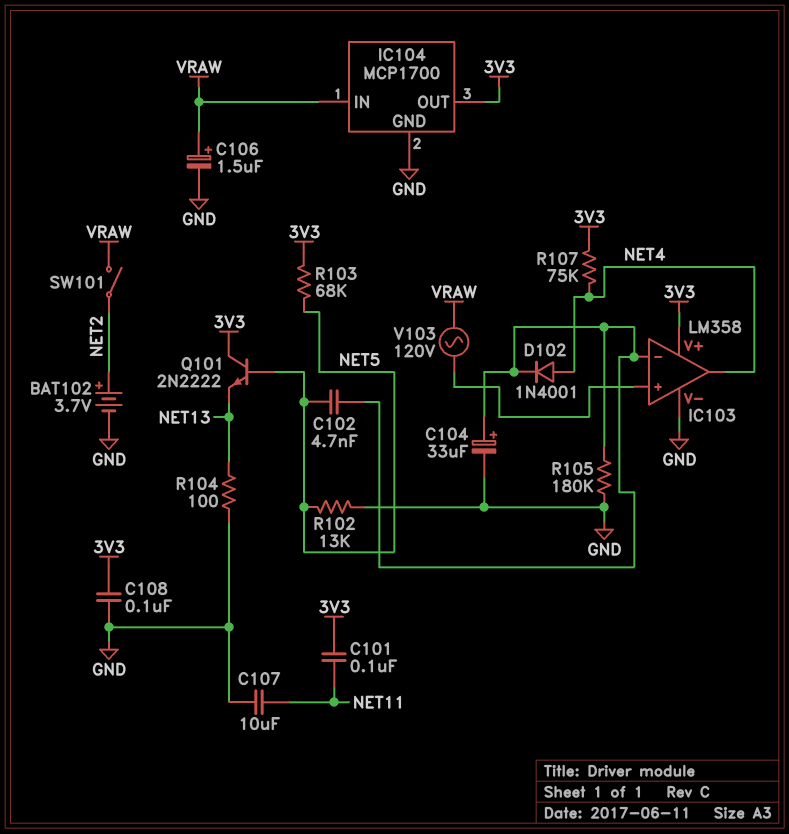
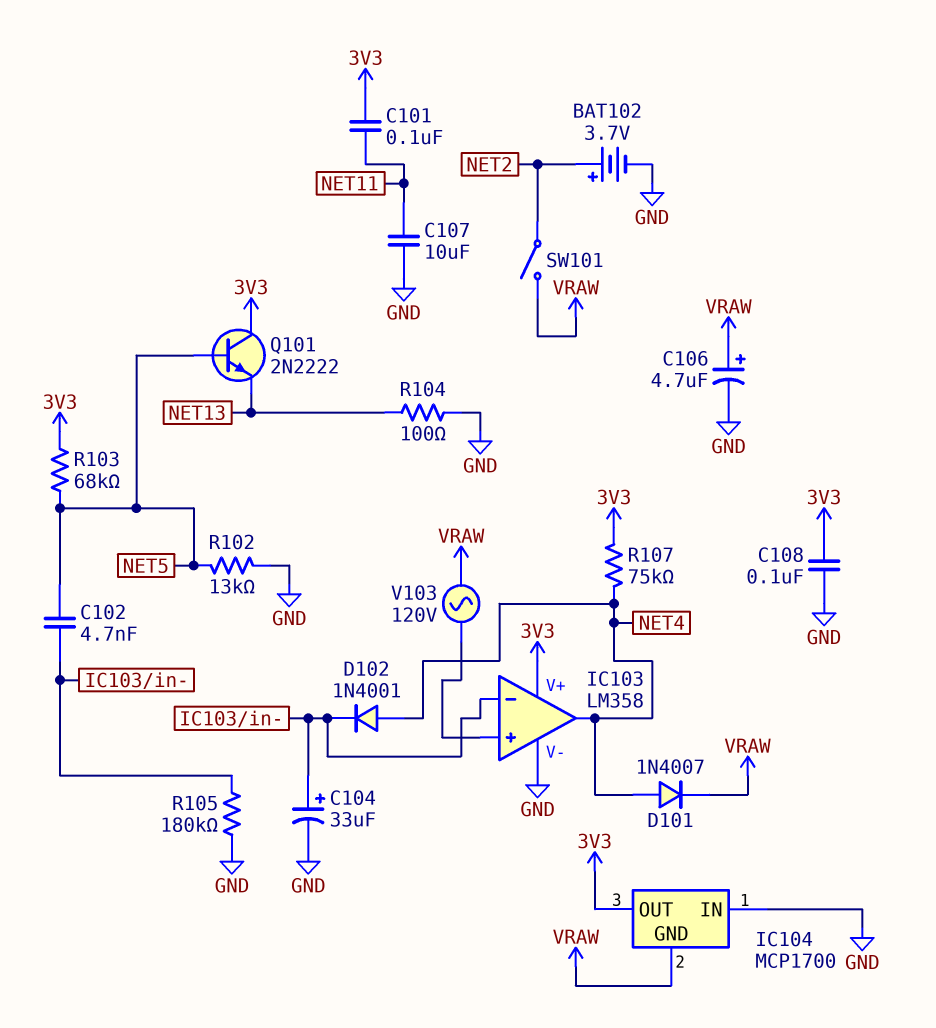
C106: 1.5uF (plus VRAW, minus GND) -> 4.7uF (plus VRAW, minus GND)
D101: none -> diode 1N4007 (A NET4, K VRAW)
IC104 pin GND: GND -> VRAW
IC104 pin IN: VRAW -> GND

